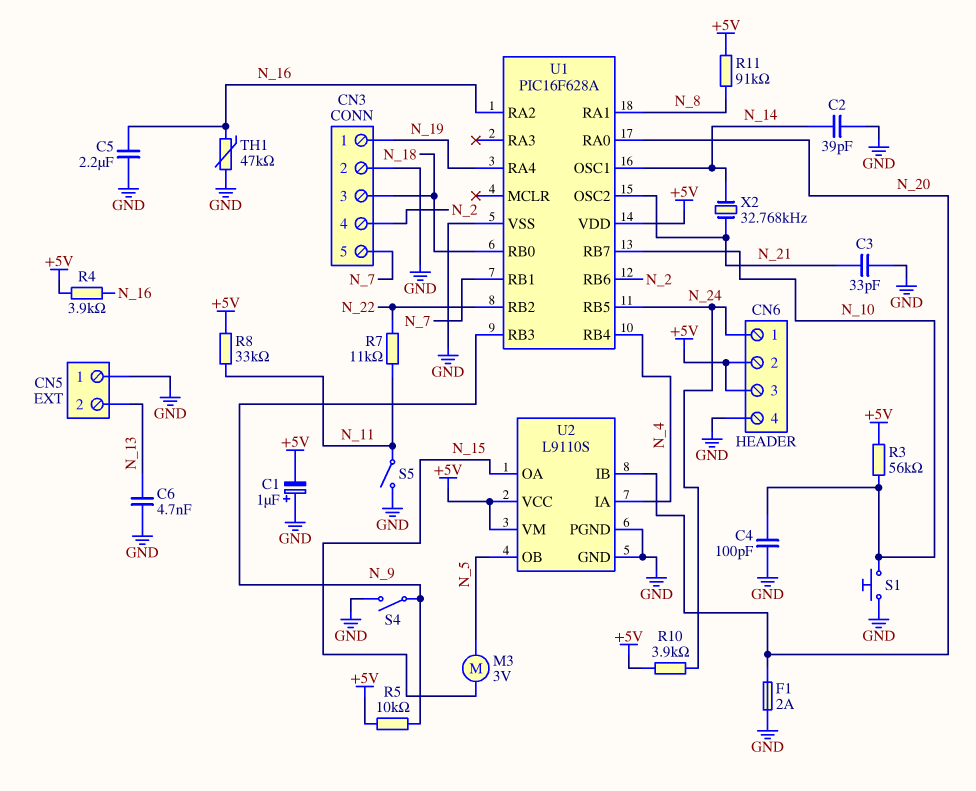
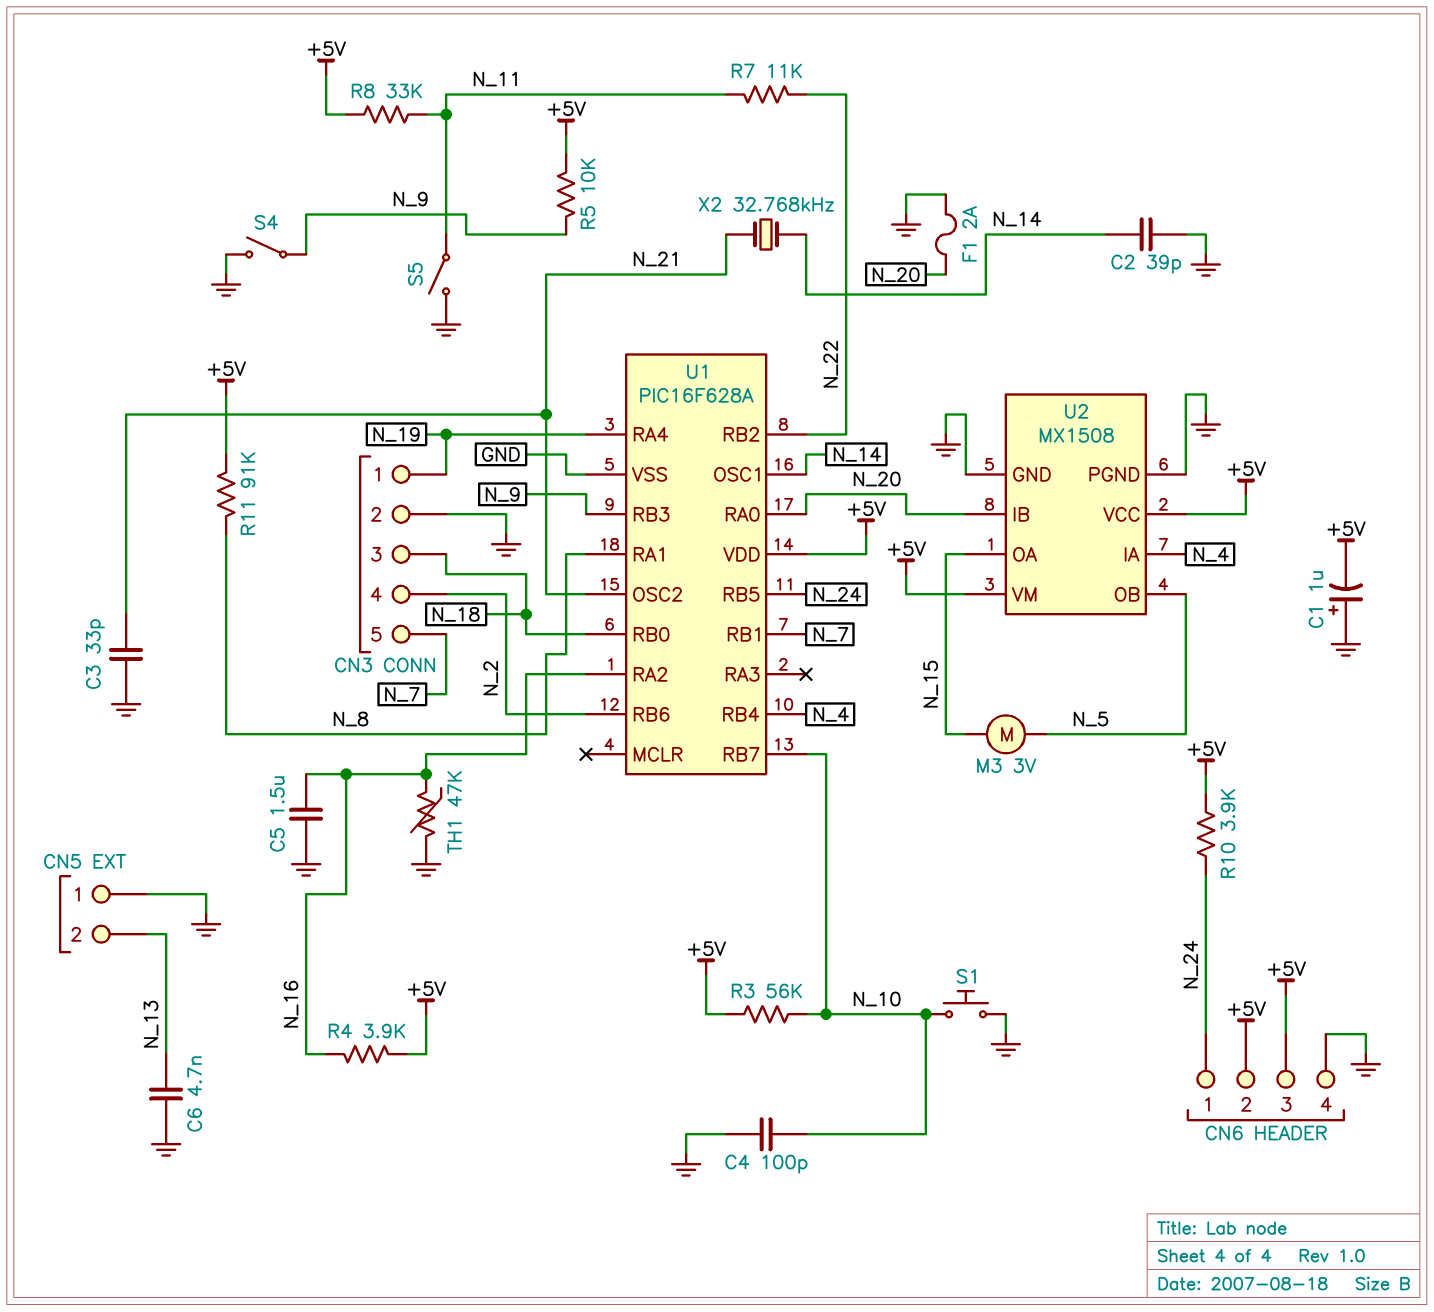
C5: 2.2uF (GND, N_16) -> 1.5uF (GND, N_16)
U2: L9110S -> MX1508

